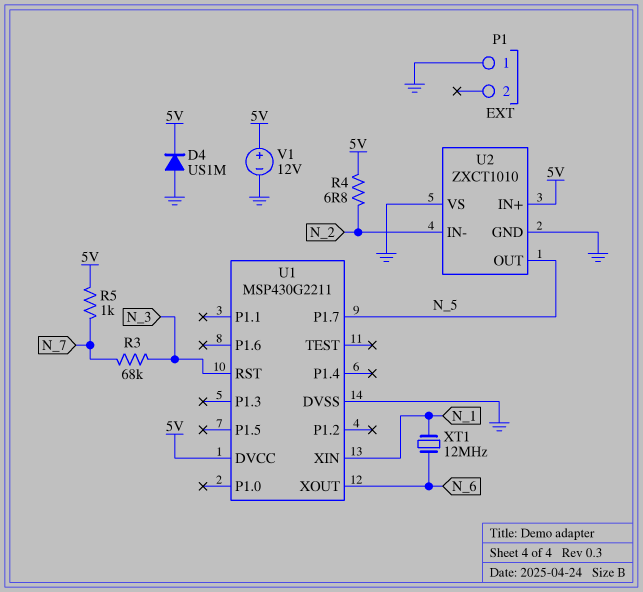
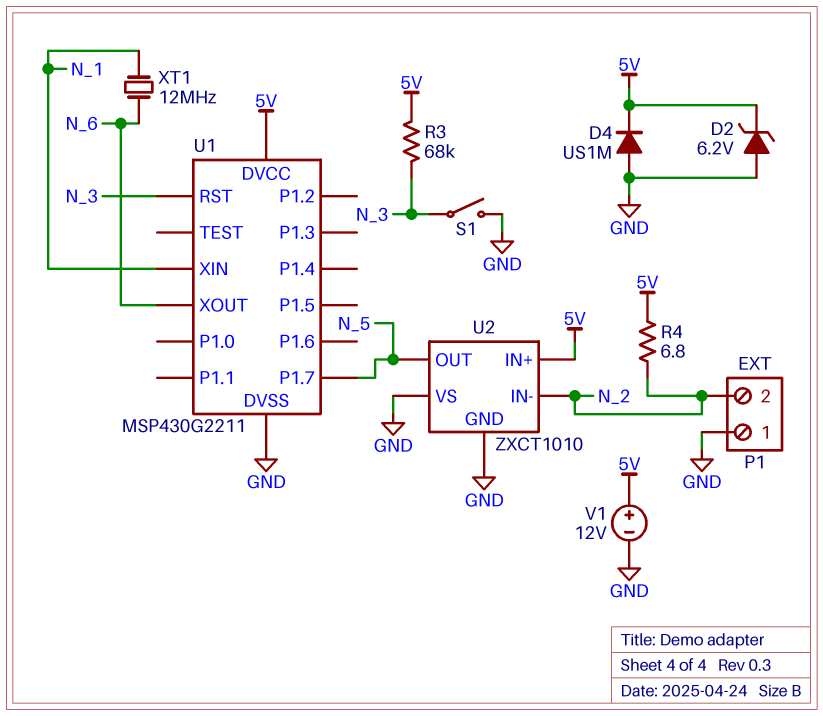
D2: none -> zener 6.2V (A GND, K 5V)
P1 pin 2: none -> N_2
R3: 68k (N_3, N_7) -> 68k (5V, N_3)
R5: 1k (5V, N_7) -> none
S1: none -> switch (GND, N_3)

